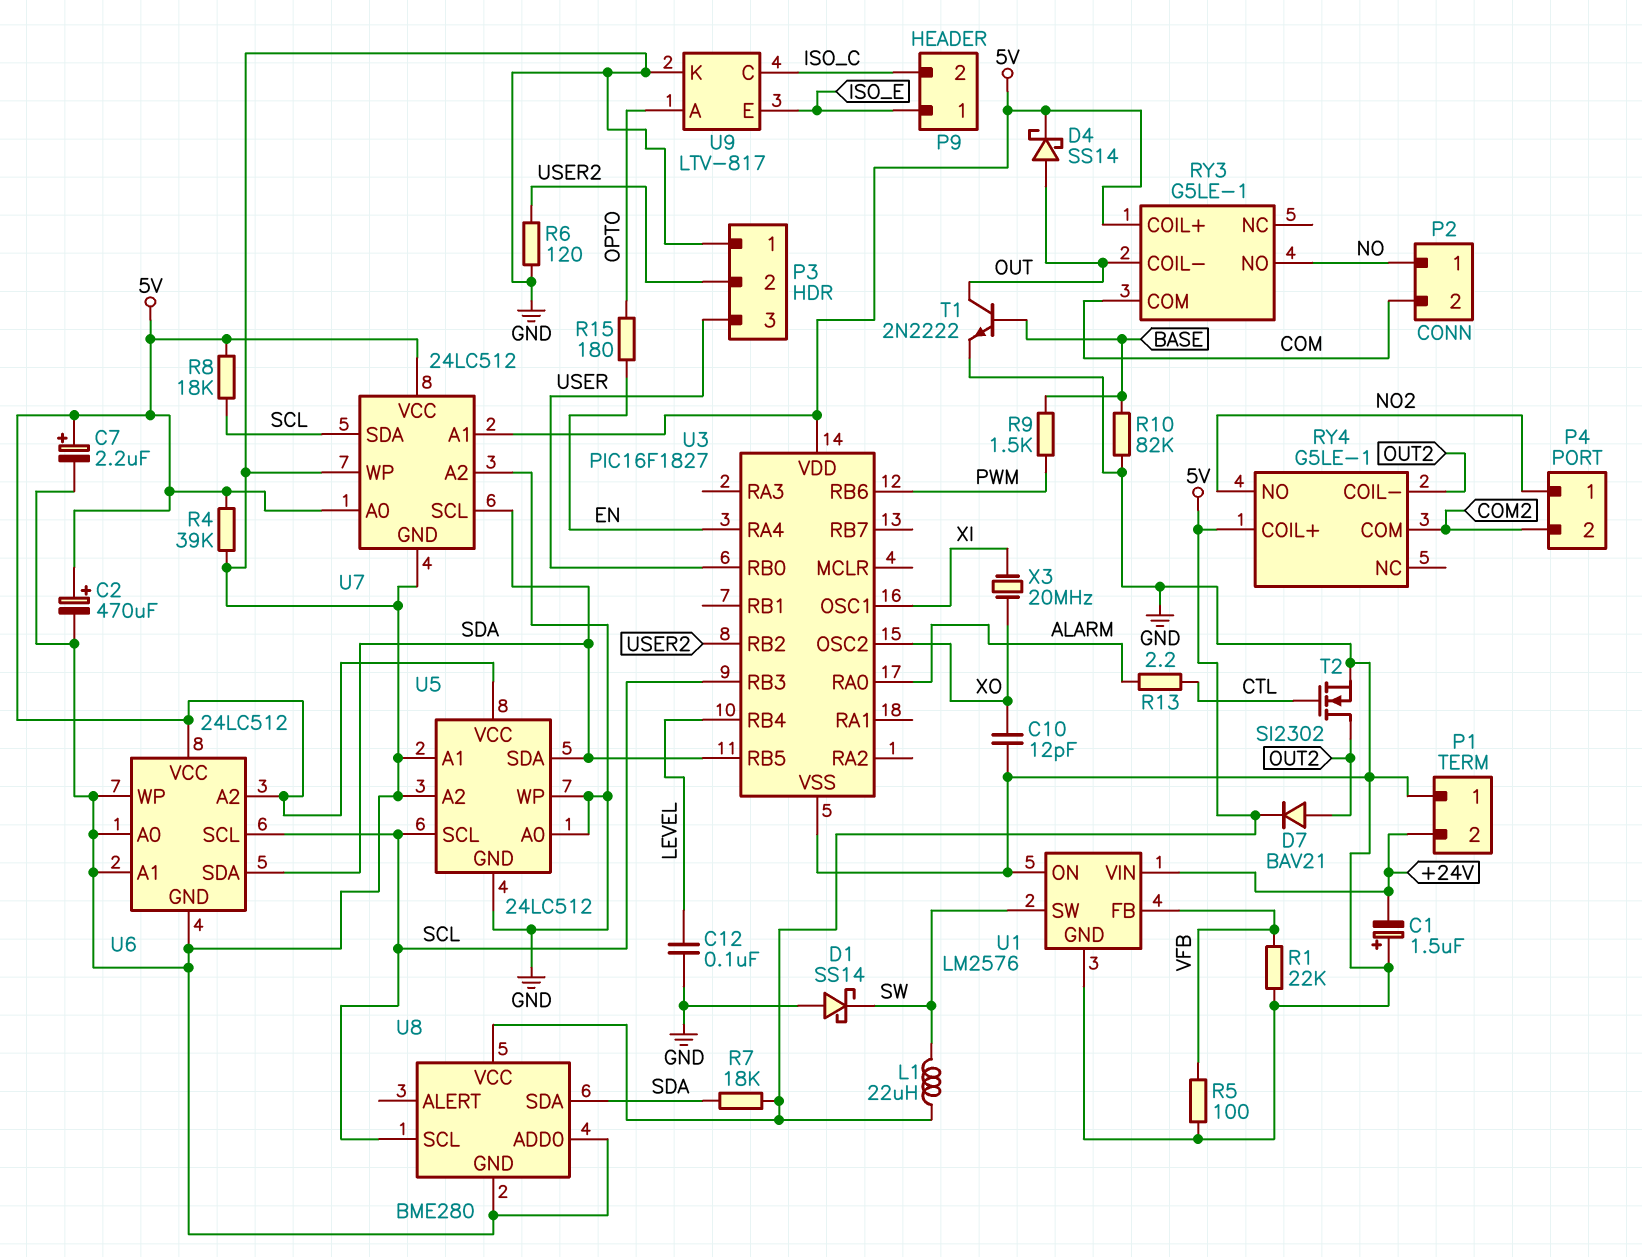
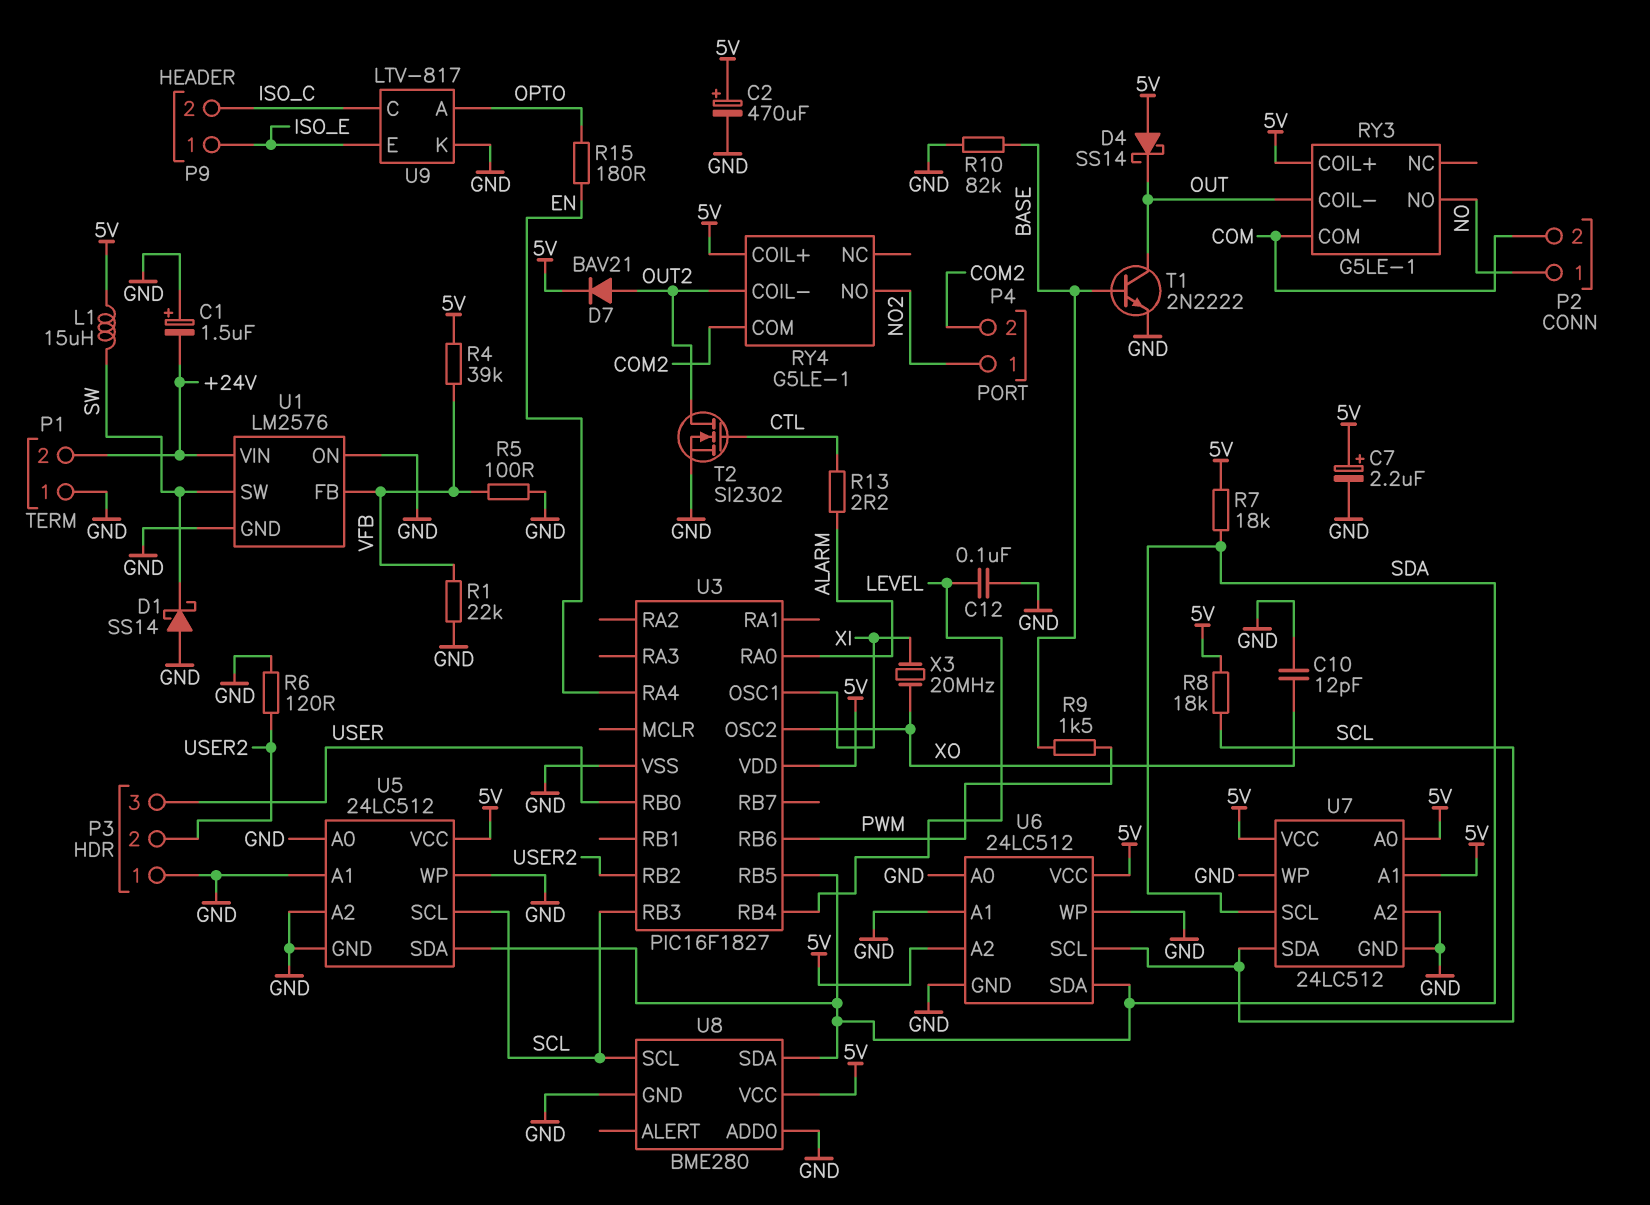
D4: schottky SS14 (A OUT, K 5V) -> schottky SS14 (A 5V, K OUT)
L1: 22uH (5V, SW) -> 15uH (5V, SW)
R4: 39k (5V, GND) -> 39k (5V, VFB)

